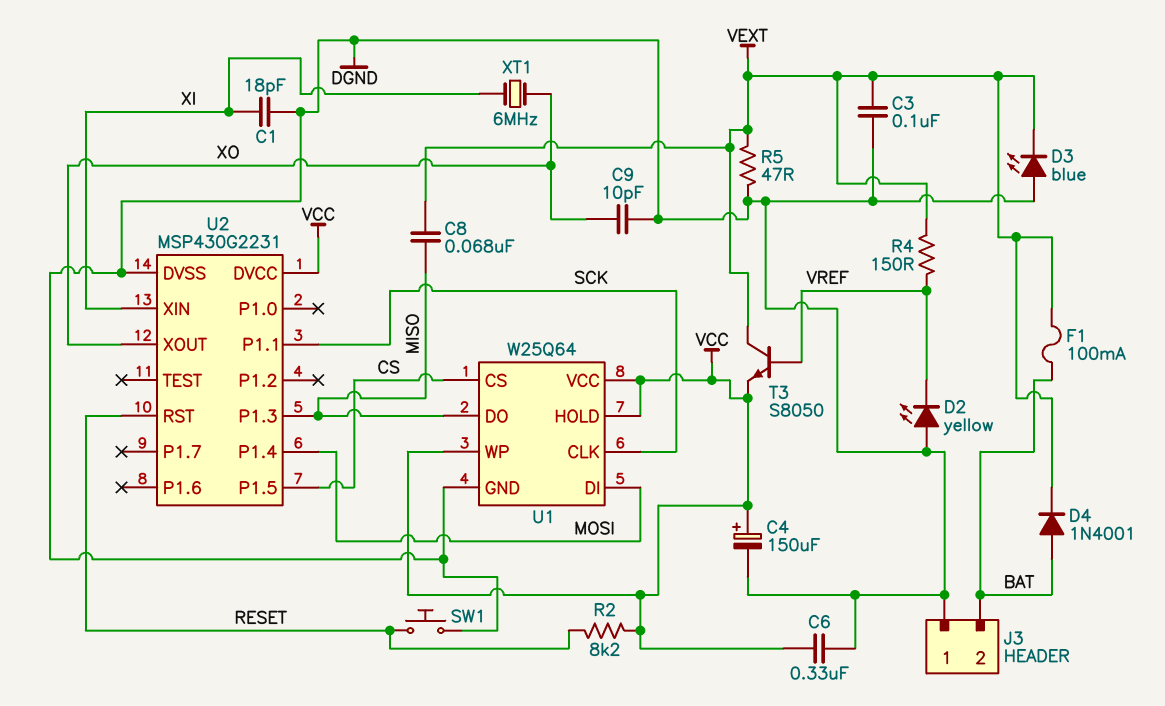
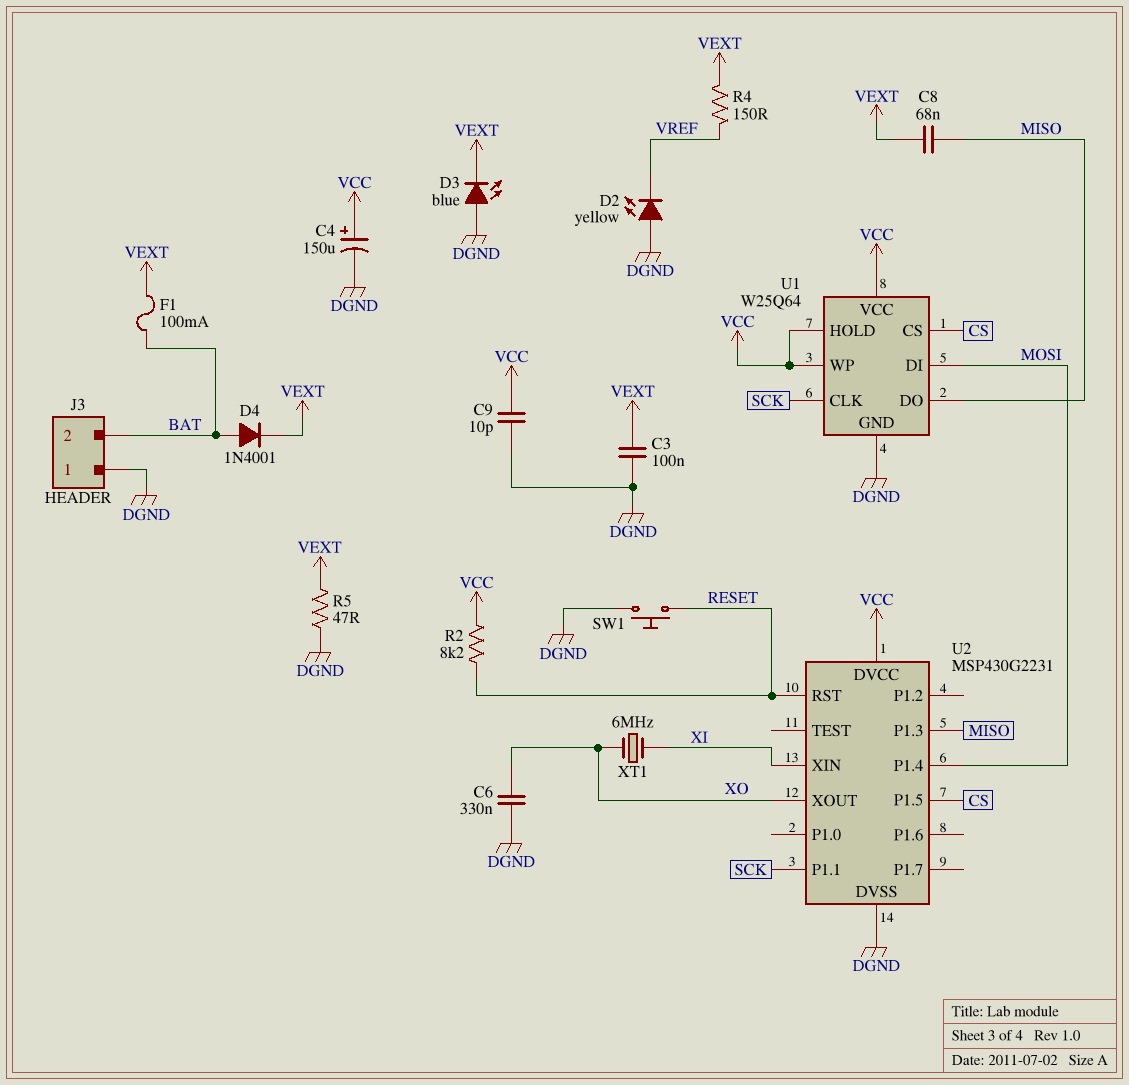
C1: 18pF (DGND, XI) -> none
C6: 330nF (DGND, VCC) -> 330nF (DGND, XO)
C9: 10pF (DGND, XO) -> 10pF (DGND, VCC)
T3: NPN S8050 (B VREF, C VEXT, E VCC) -> none

